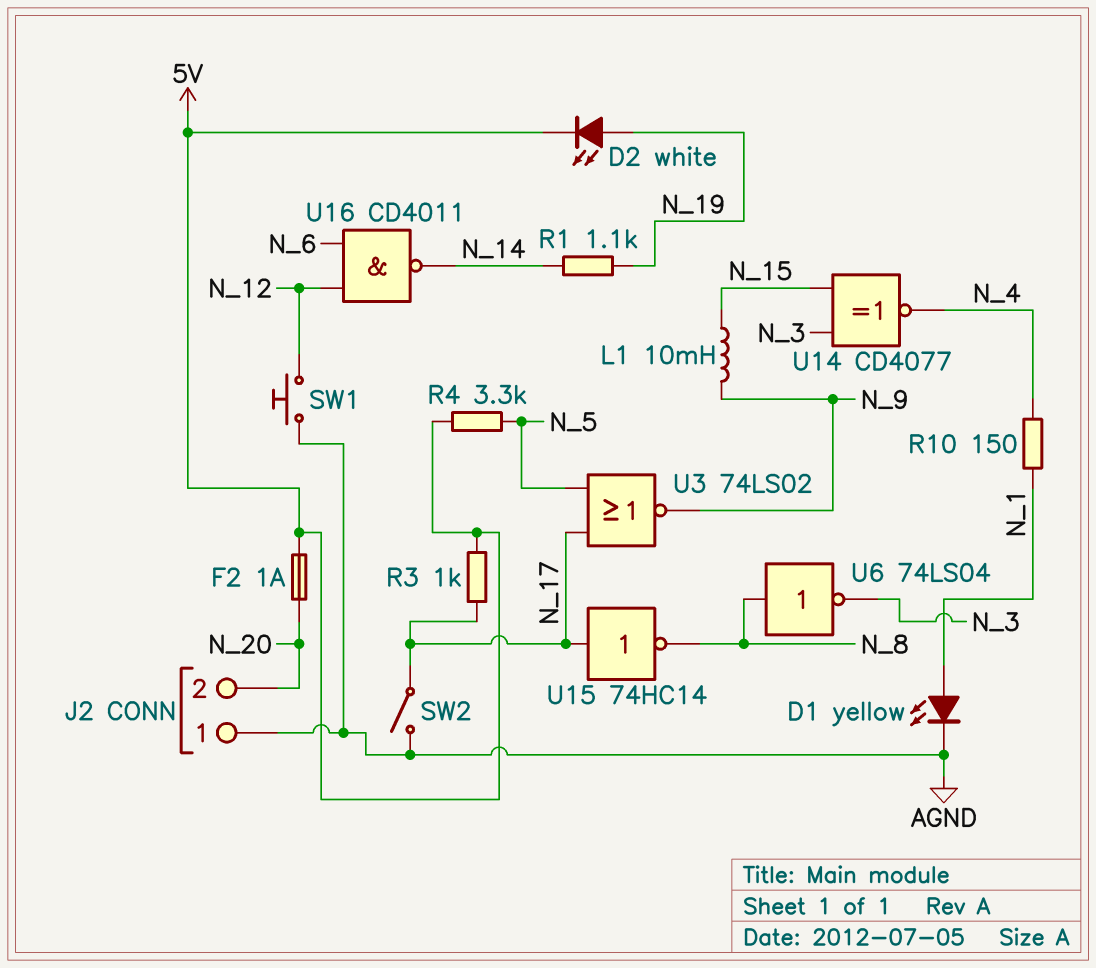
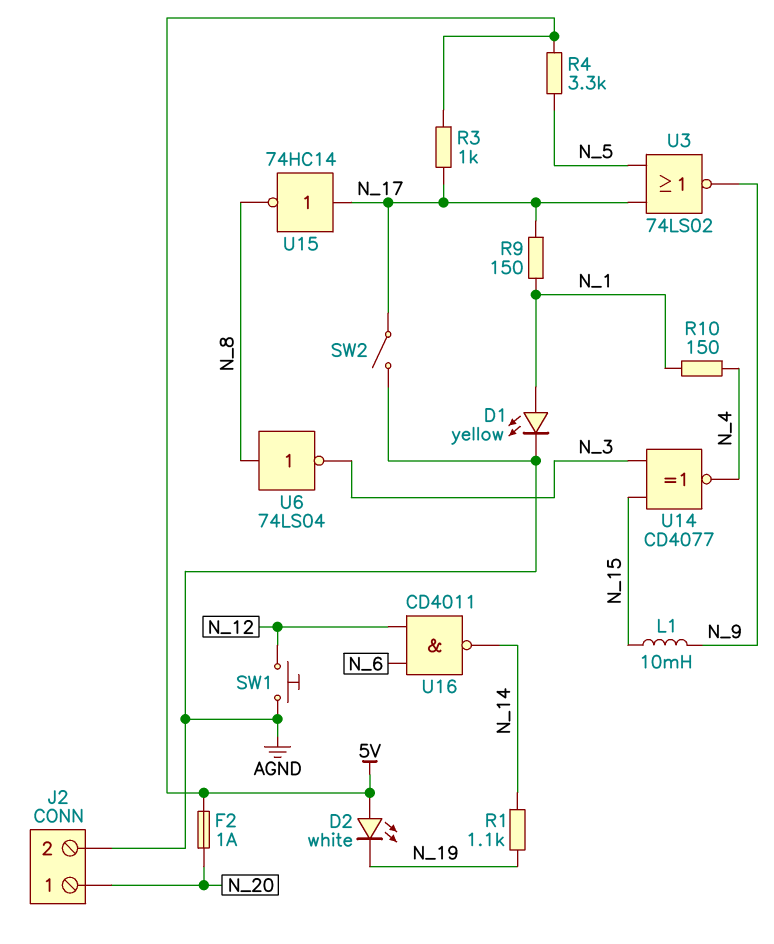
D2: LED white (A N_19, K 5V) -> LED white (A 5V, K N_19)
J2 pin 1: AGND -> N_20
J2 pin 2: N_20 -> AGND
R9: none -> 150 (N_1, N_17)

